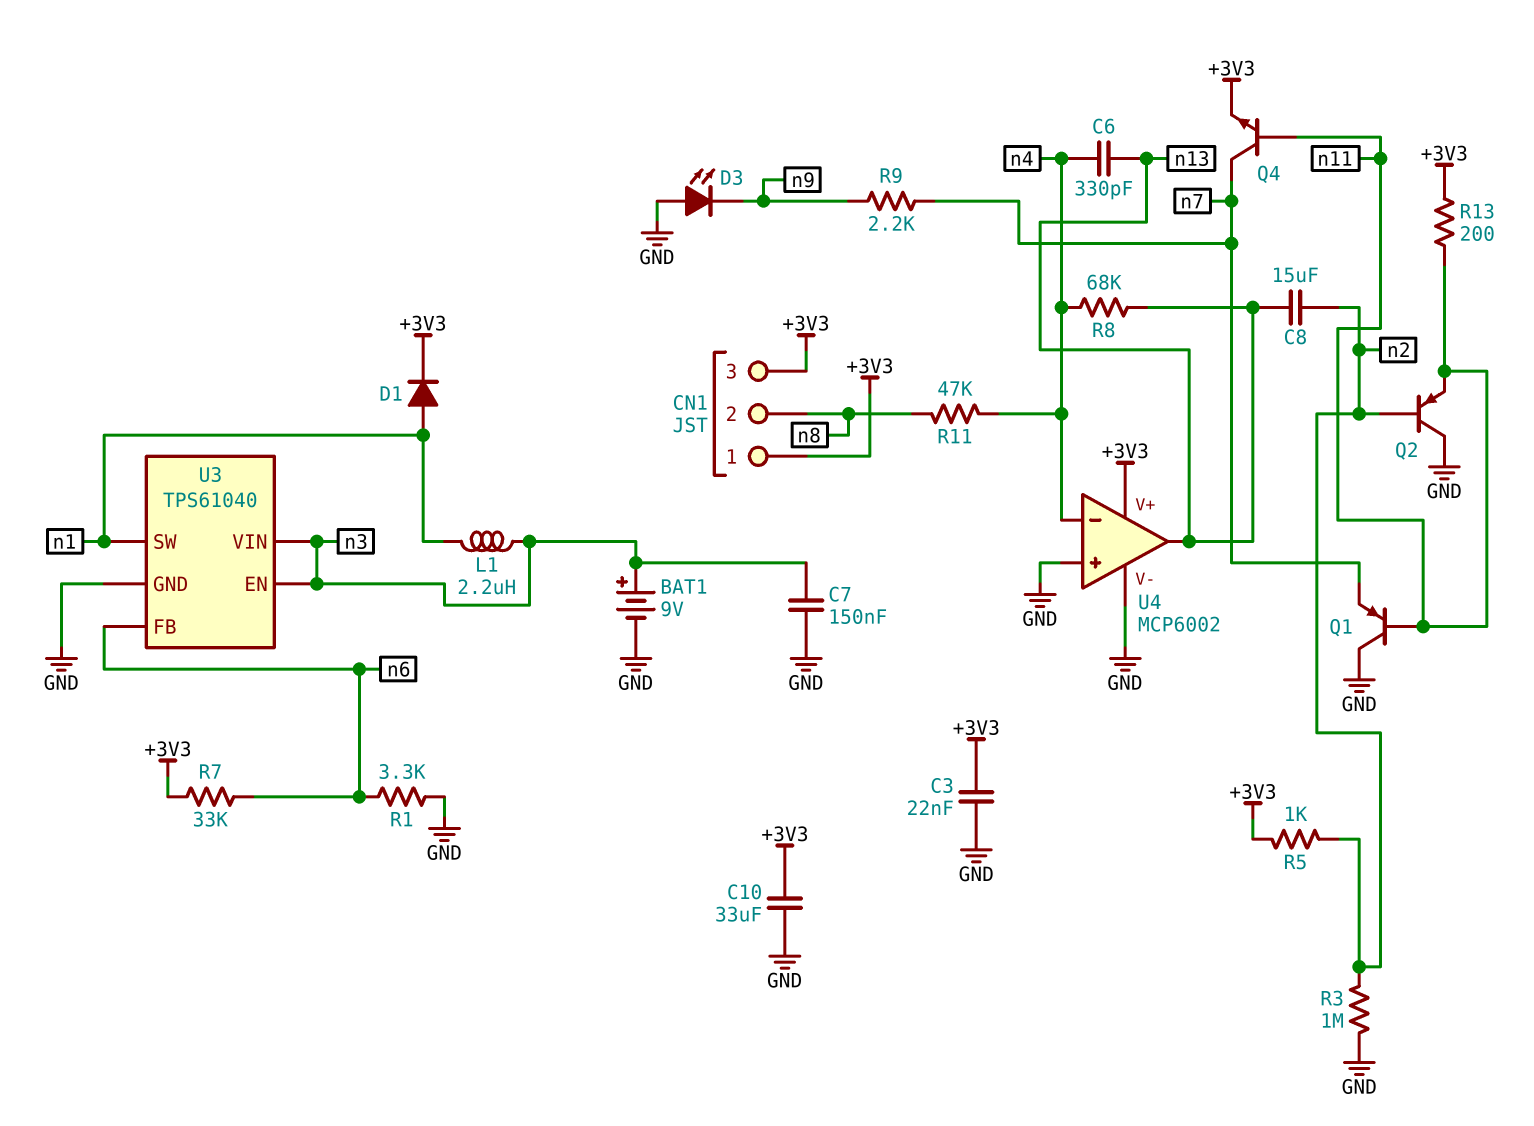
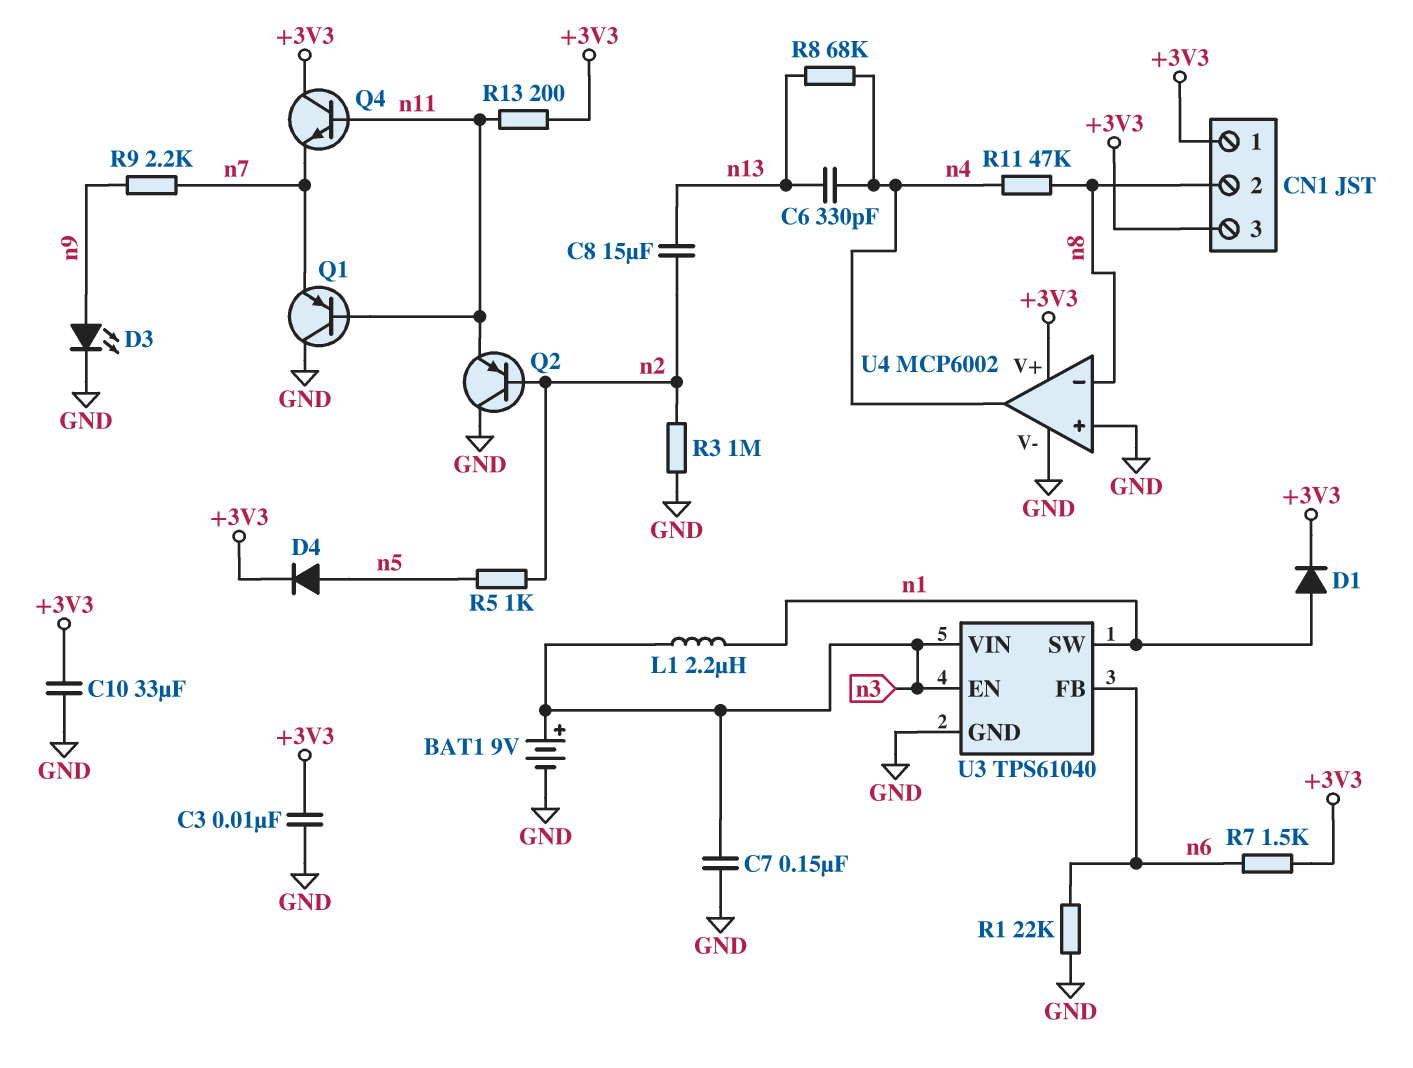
C3: 22nF (+3V3, GND) -> 10nF (+3V3, GND)
D3: LED (A GND, K n9) -> LED (A n9, K GND)
D4: none -> diode (A n5, K +3V3)
Q4: NPN (B n11, C n7, E +3V3) -> NPN (B n11, C +3V3, E n7)
R1: 3.3k (GND, n6) -> 22k (GND, n6)
R5: 1k (+3V3, n2) -> 1k (n2, n5)
R7: 33k (+3V3, n6) -> 1.5k (+3V3, n6)
U4 pin in-: n4 -> n8
U4 pin out: n13 -> n4

